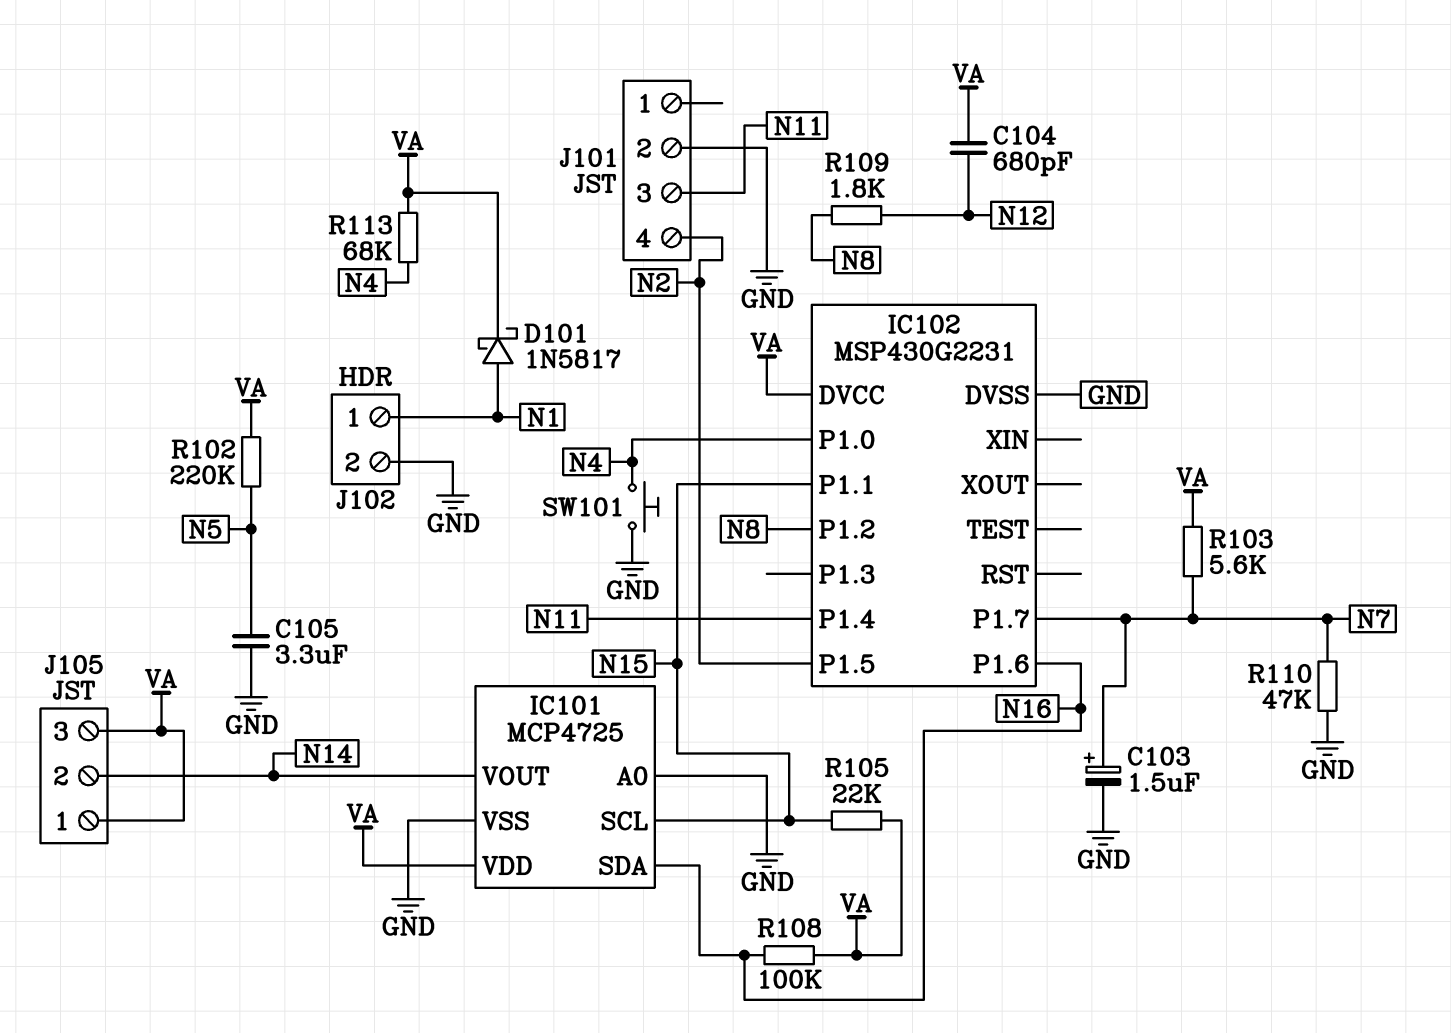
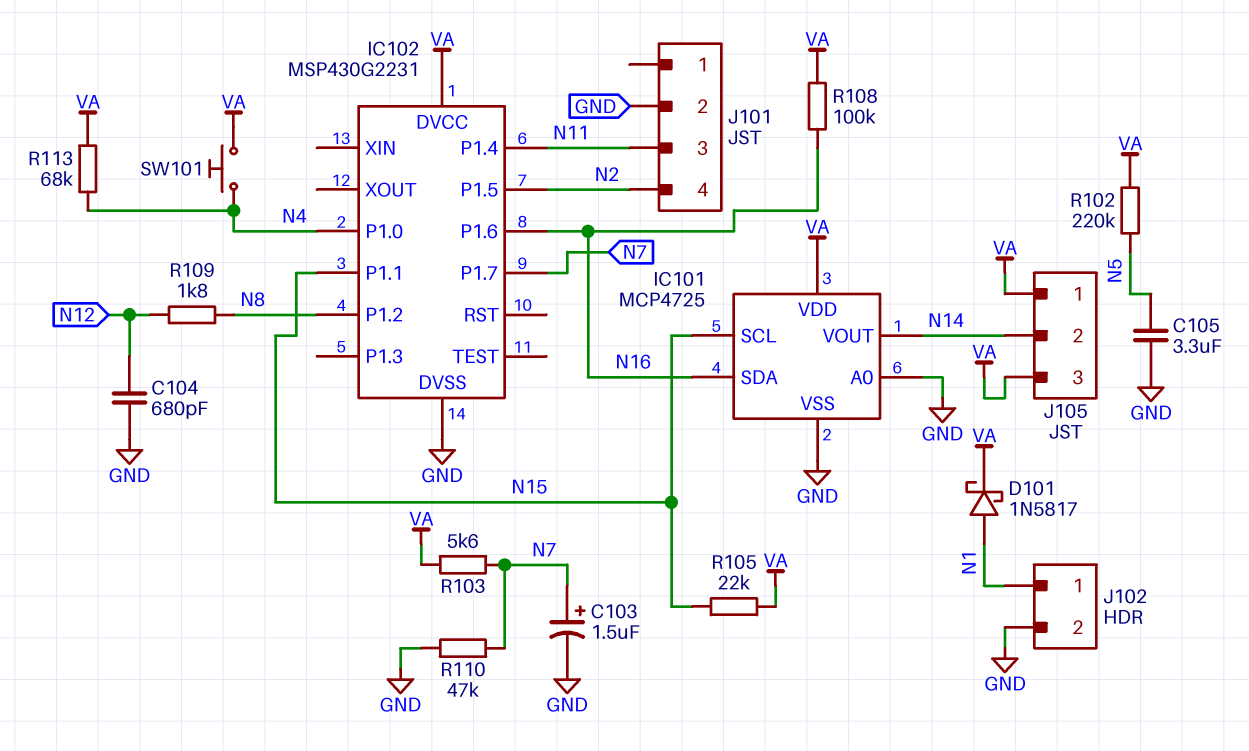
C104: 680pF (N12, VA) -> 680pF (GND, N12)
SW101: button (GND, N4) -> button (N4, VA)

